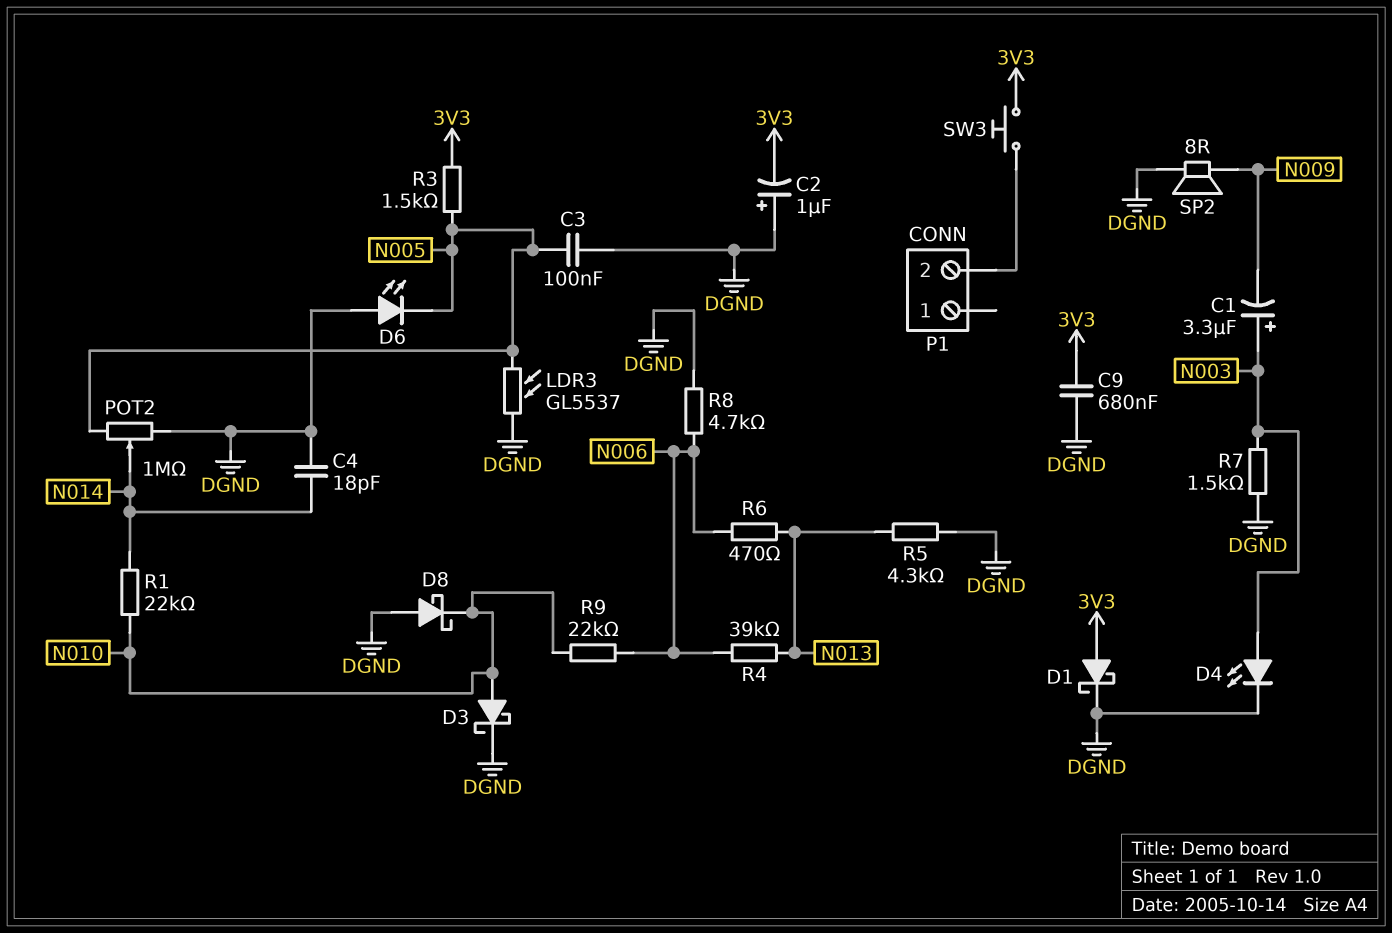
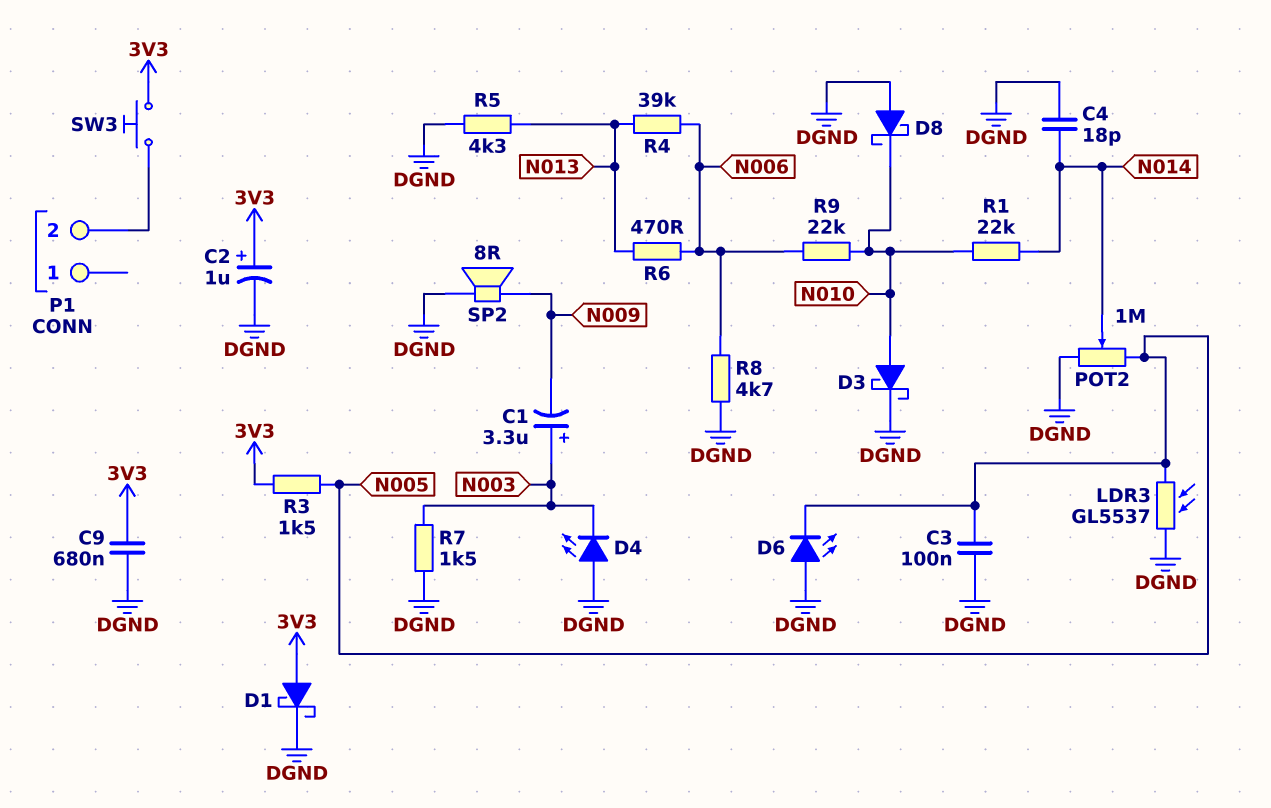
C2: 1uF (plus DGND, minus 3V3) -> 1uF (plus 3V3, minus DGND)
D4: LED (A N003, K DGND) -> LED (A DGND, K N003)

